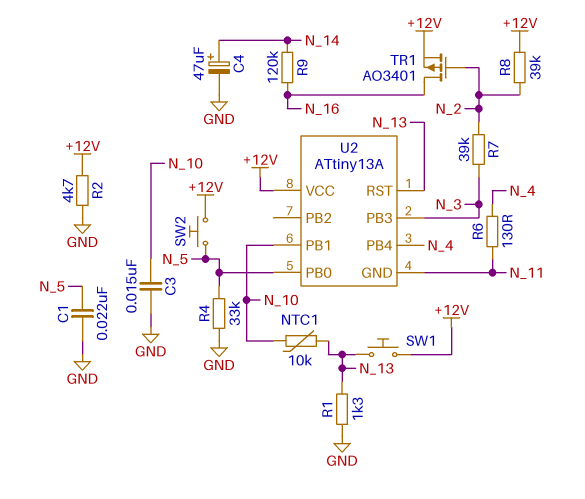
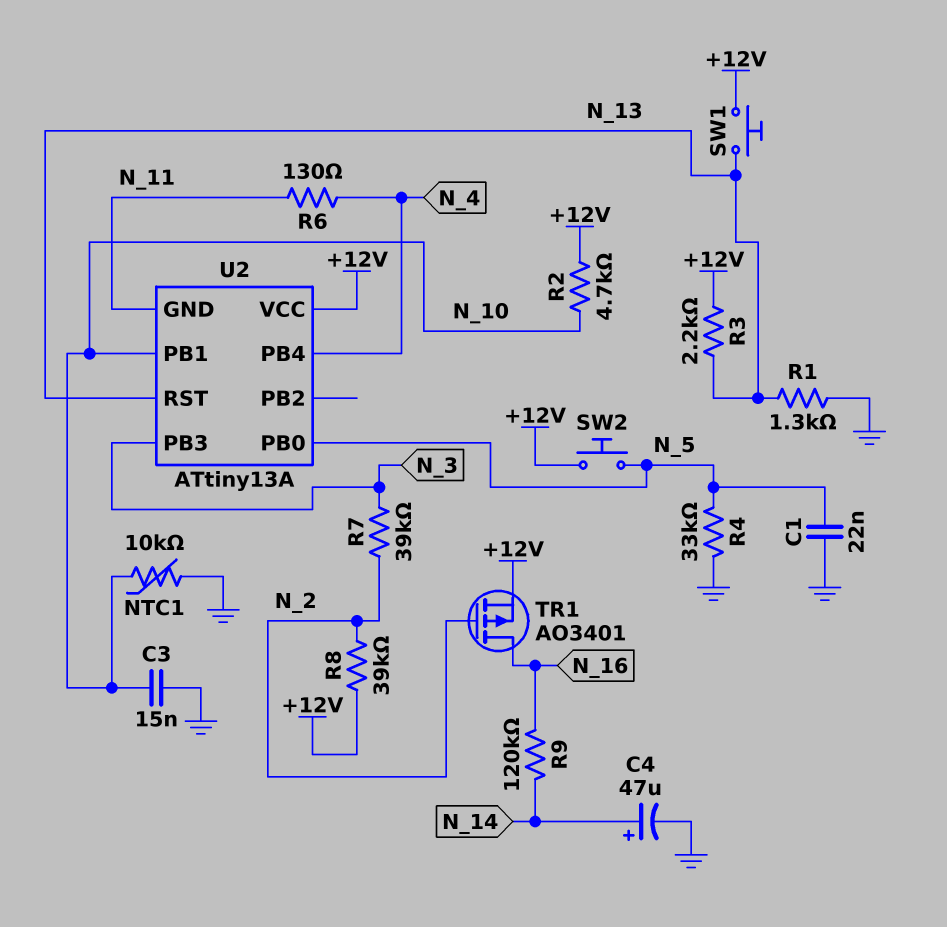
NTC1: 10k (N_10, N_13) -> 10k (GND, N_10)
R2: 4.7k (+12V, GND) -> 4.7k (+12V, N_10)
R3: none -> 2.2k (+12V, N_13)

